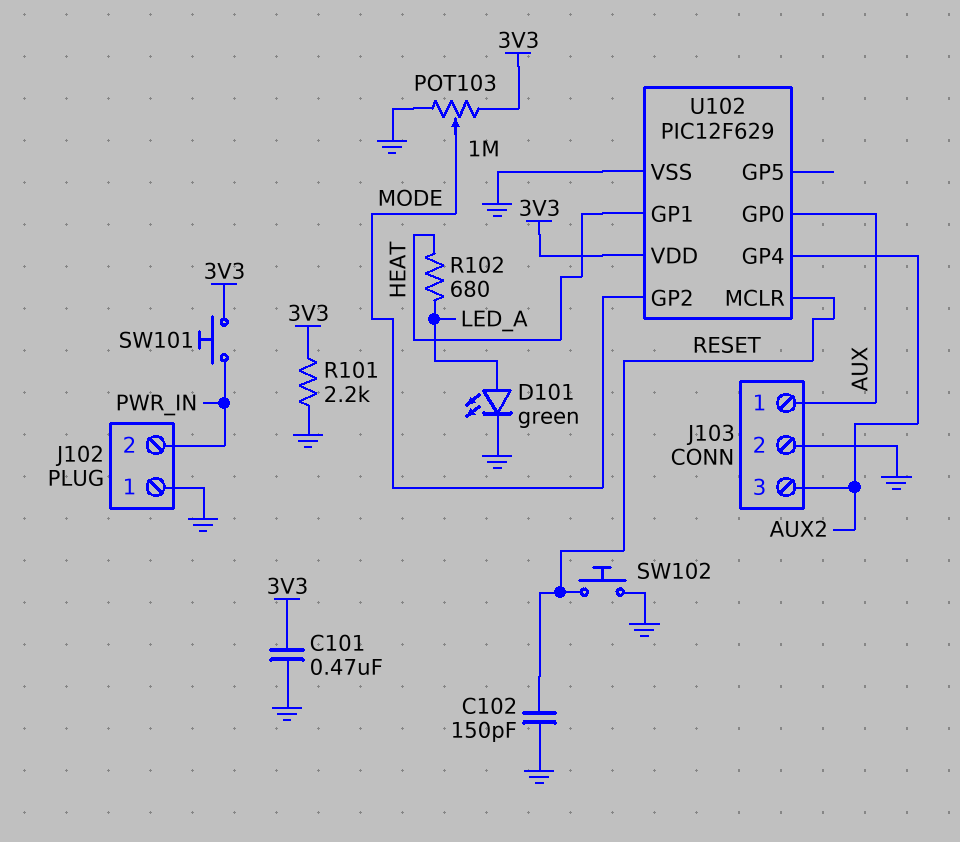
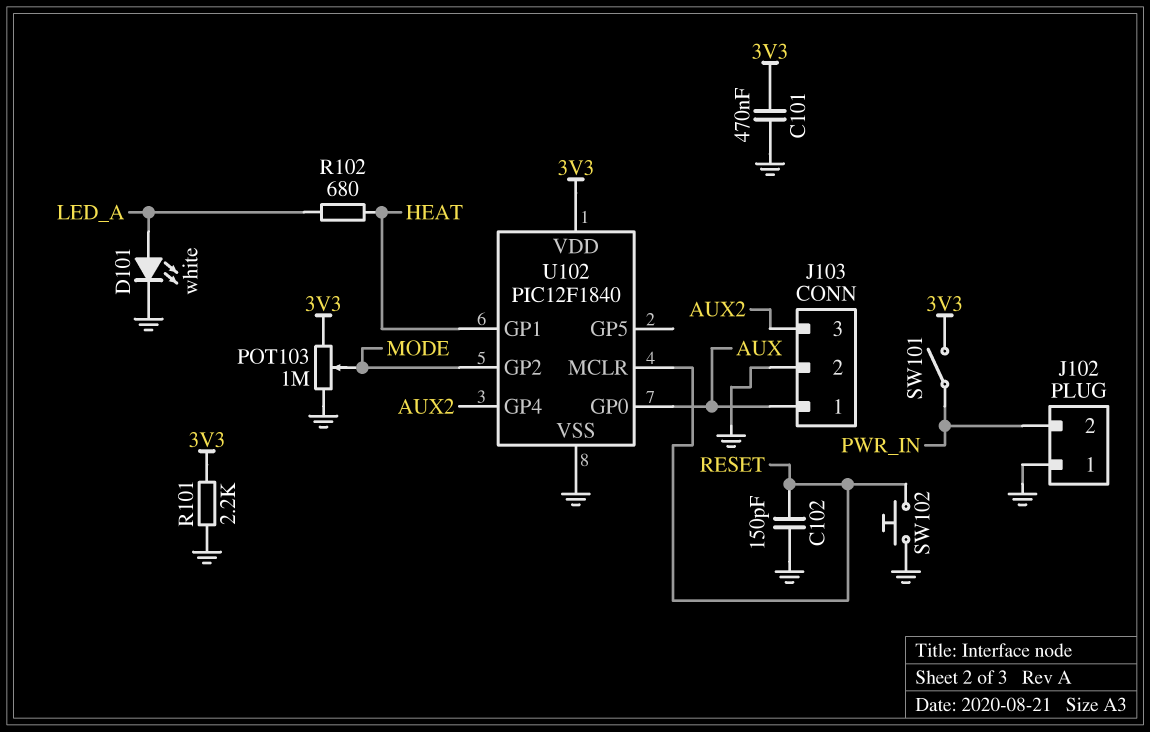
D101: LED green (A LED_A, K GND) -> LED white (A LED_A, K GND)
SW101: button (3V3, PWR_IN) -> switch (3V3, PWR_IN)
U102: PIC12F629 -> PIC12F1840

